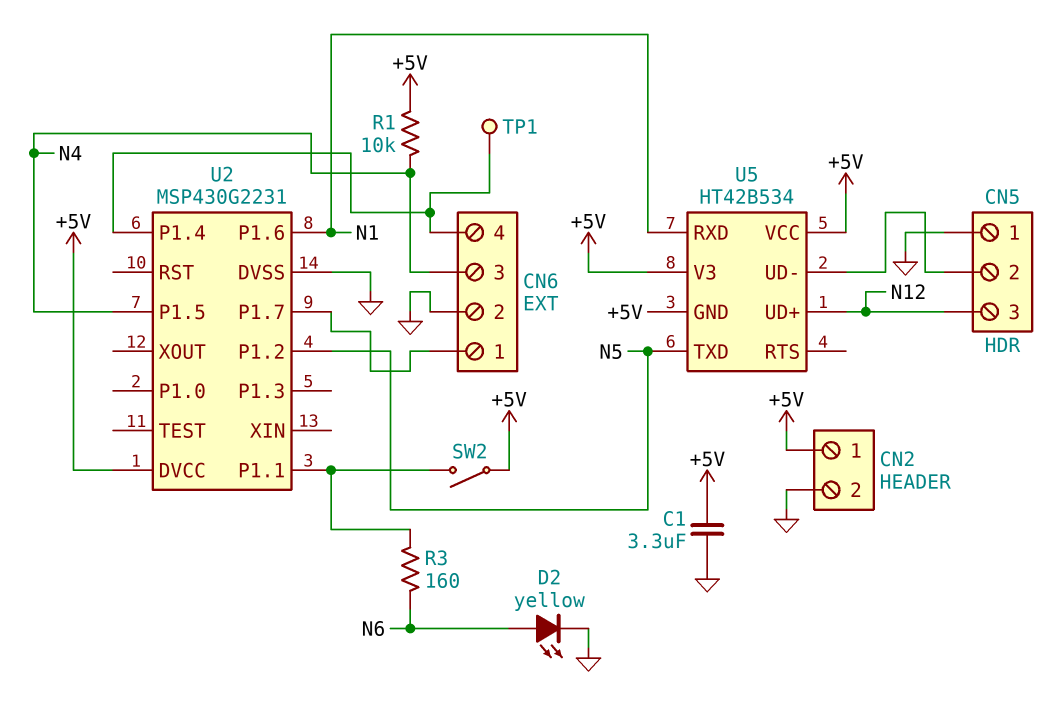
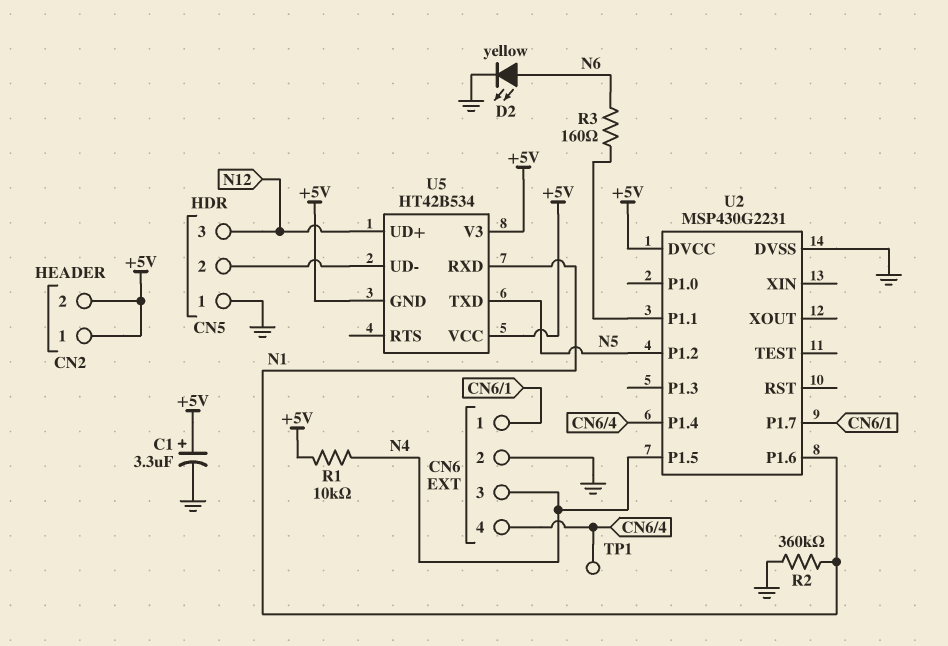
C1: 3.3uF (+5V, GND) -> 3.3uF (plus +5V, minus GND)
CN2 pin 2: GND -> +5V
R2: none -> 360k (GND, N1)
SW2: switch (+5V, U2/P1.1) -> none

